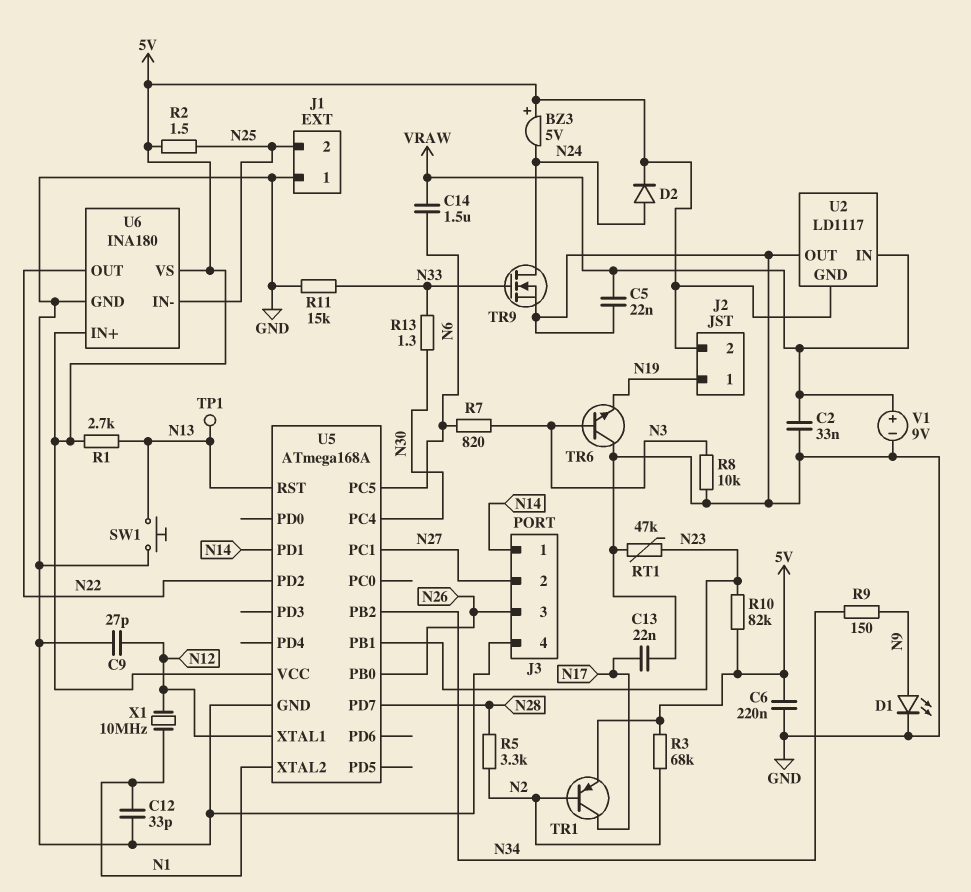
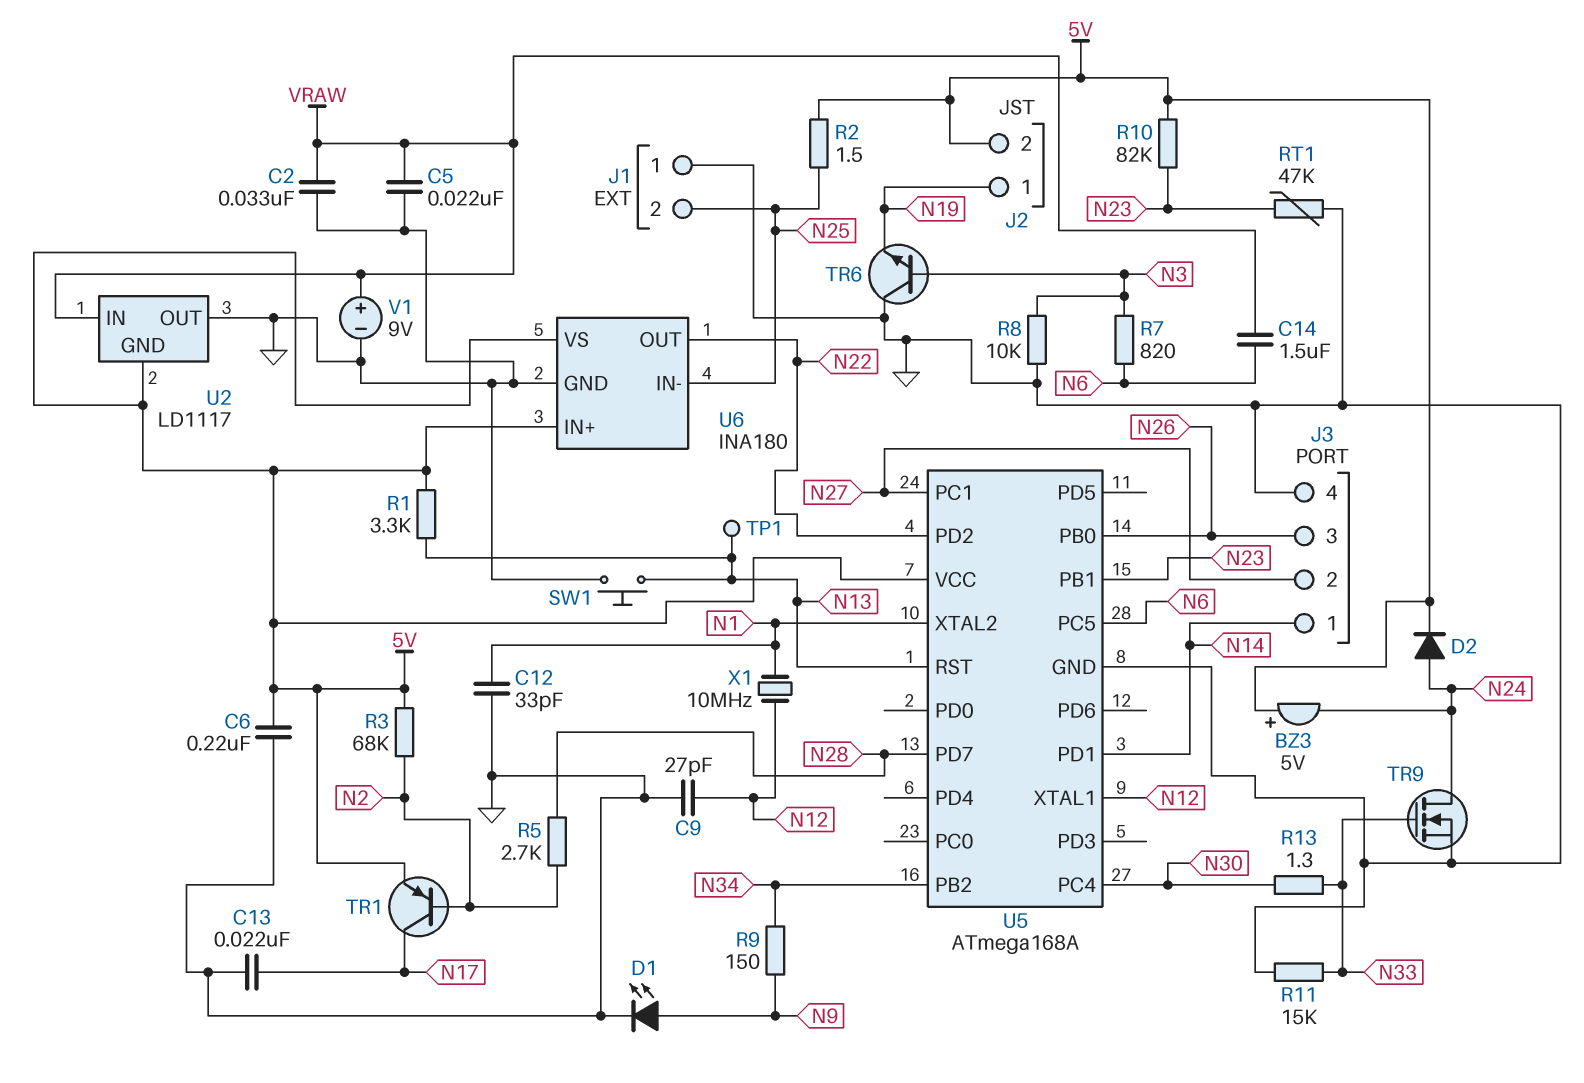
R1: 2.7k (5V, N13) -> 3.3k (5V, N13)
R5: 3.3k (N2, N28) -> 2.7k (N2, N28)

